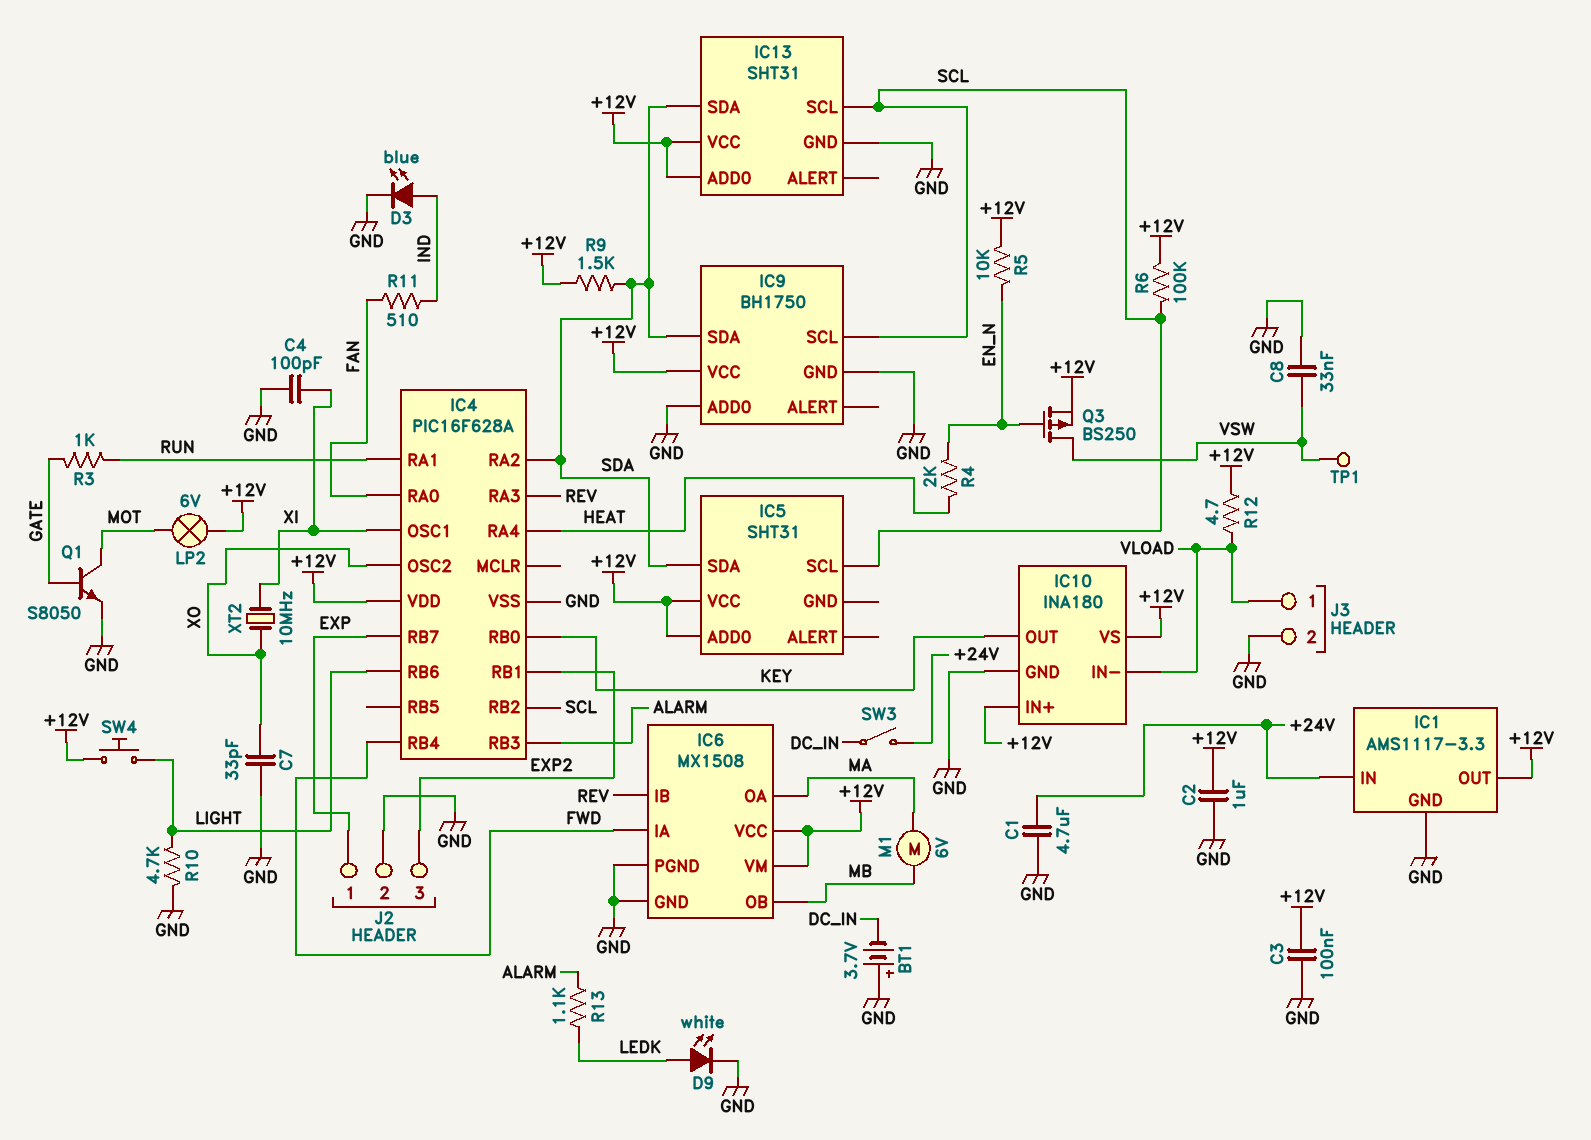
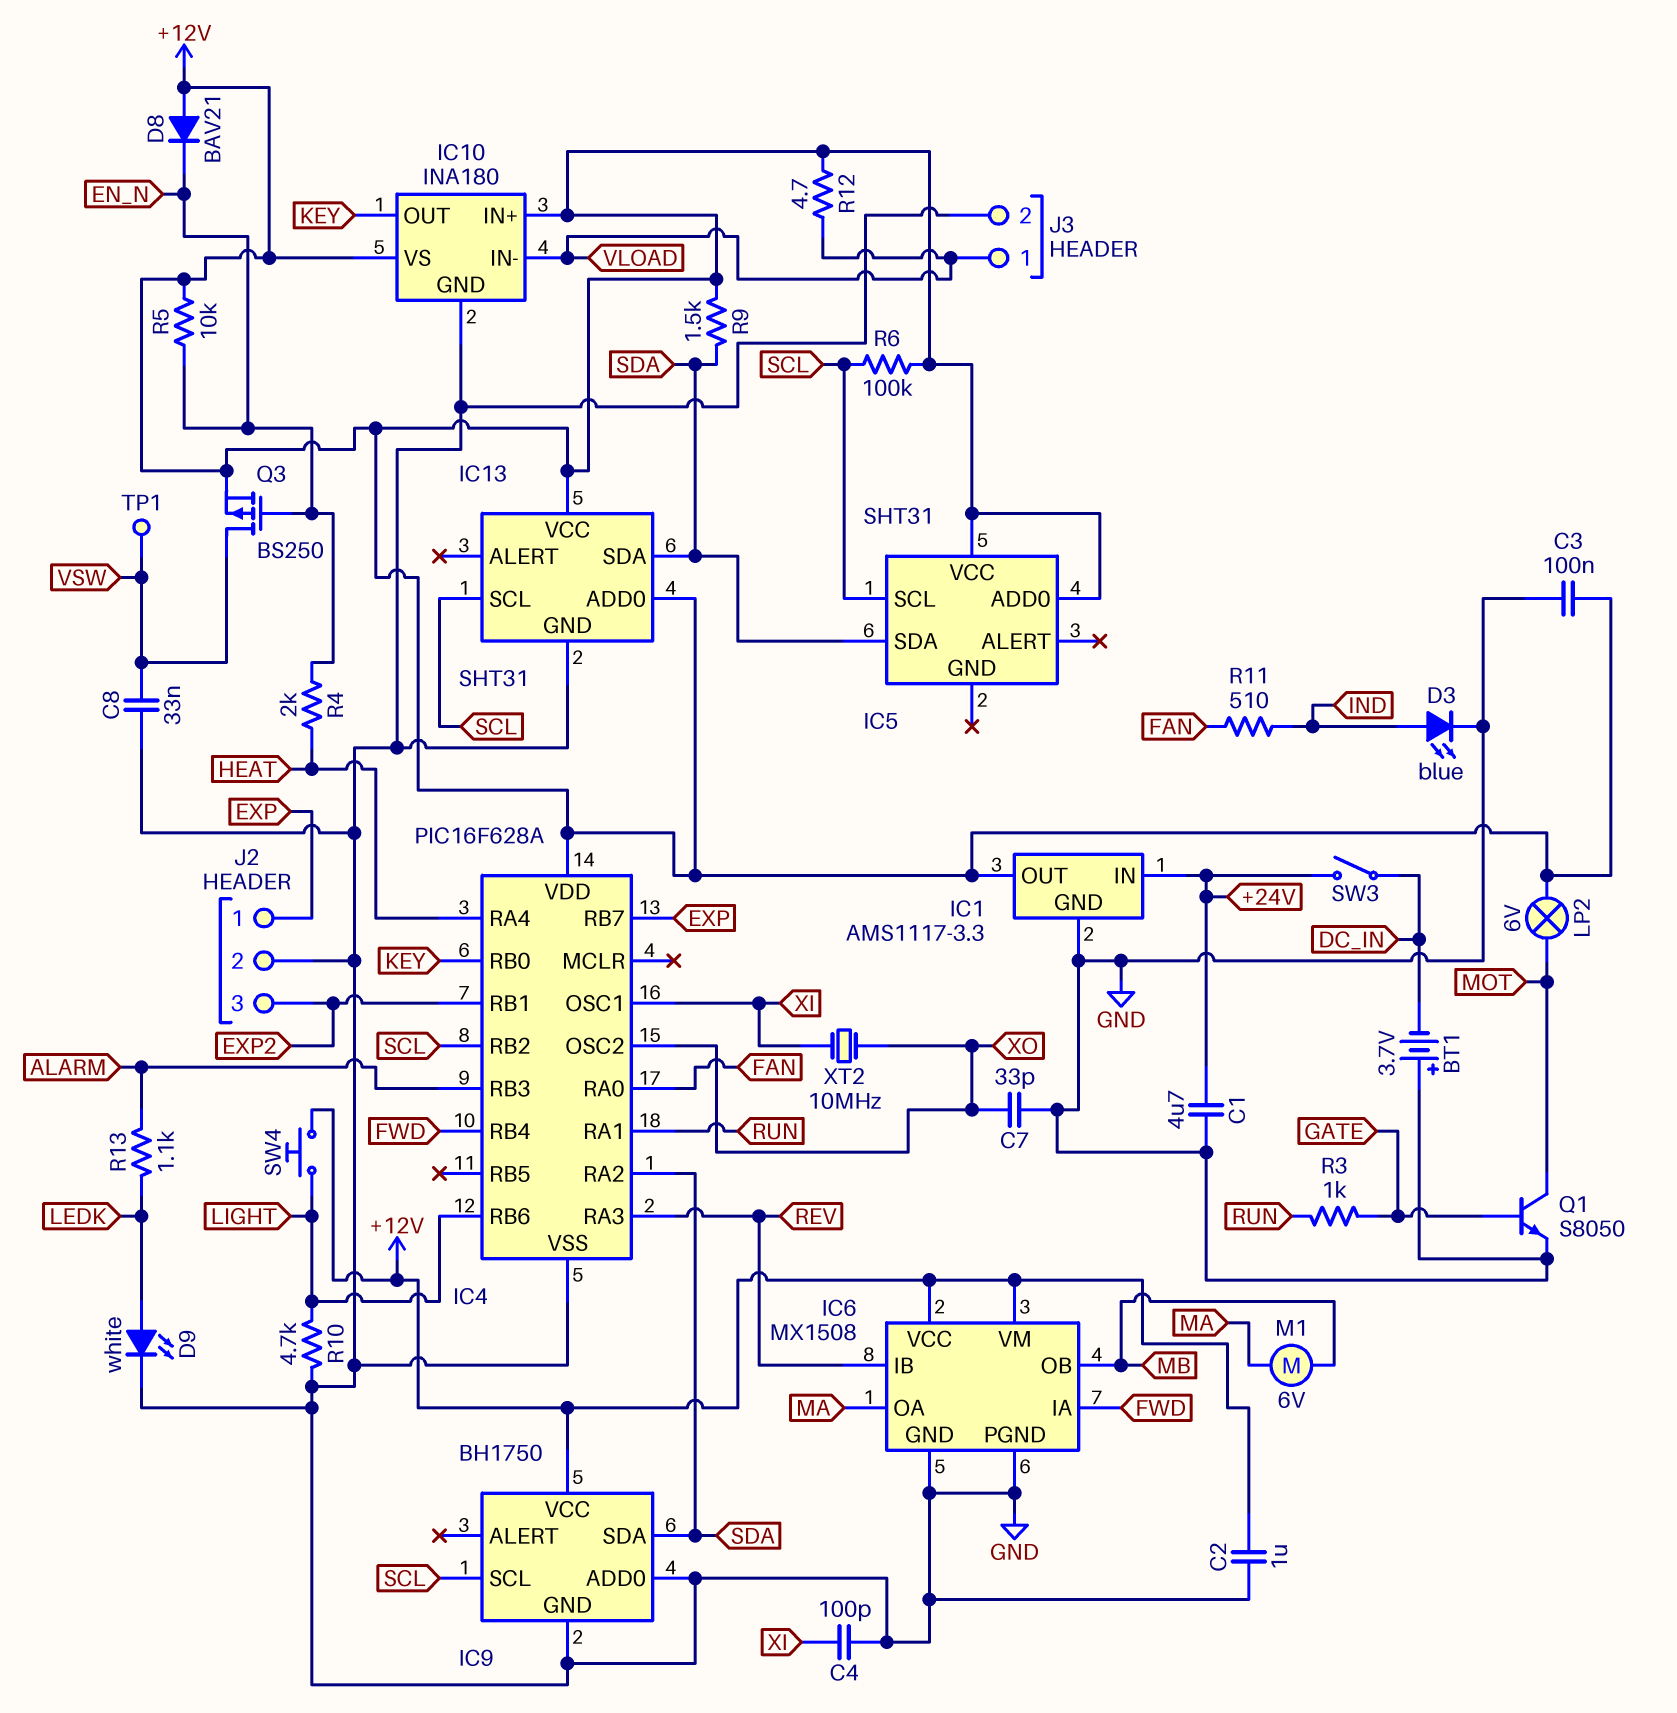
D8: none -> diode BAV21 (A +12V, K EN_N)

